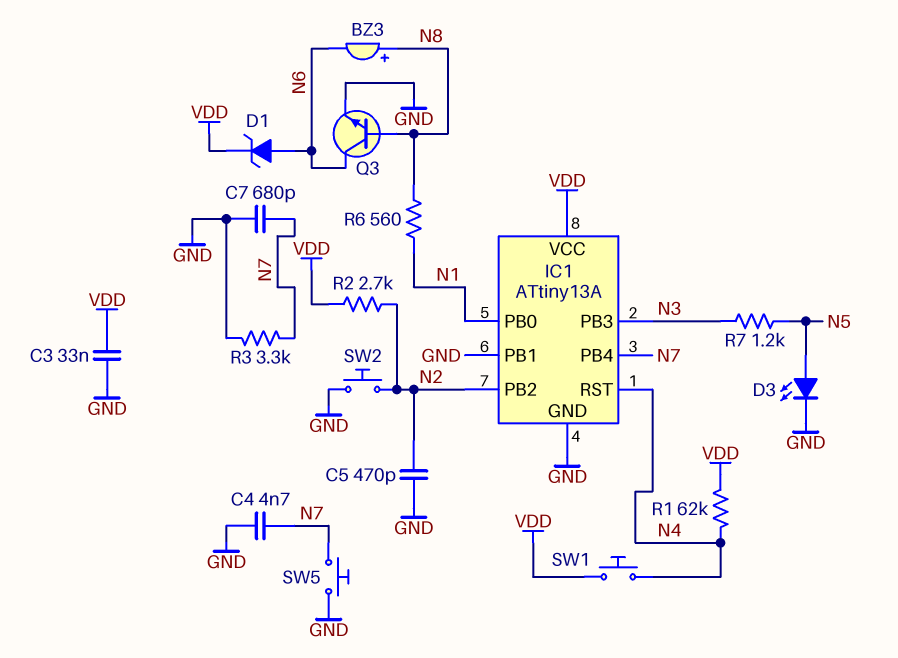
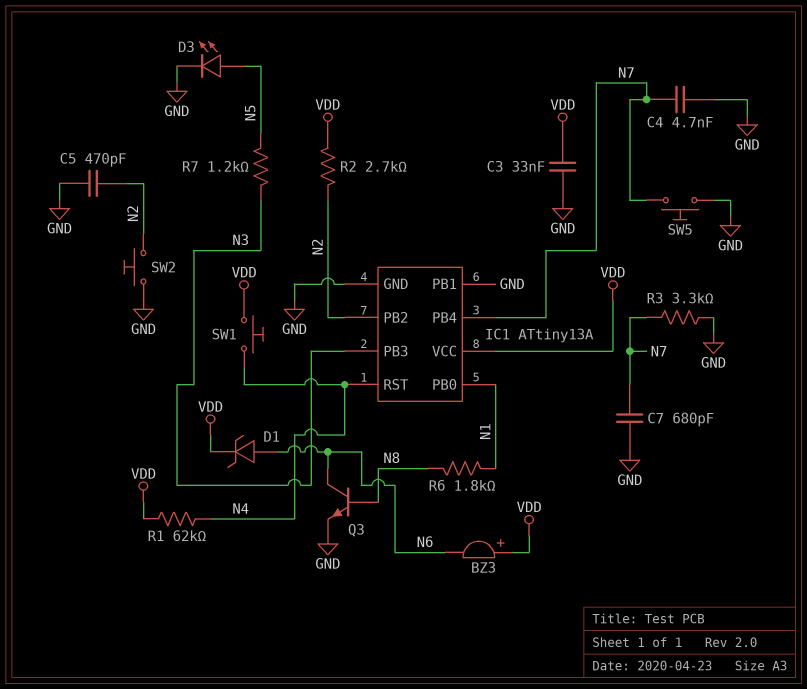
BZ3: buzzer (plus N8, minus N6) -> buzzer (plus VDD, minus N6)
R6: 560 (N1, N8) -> 1.8k (N1, N8)

